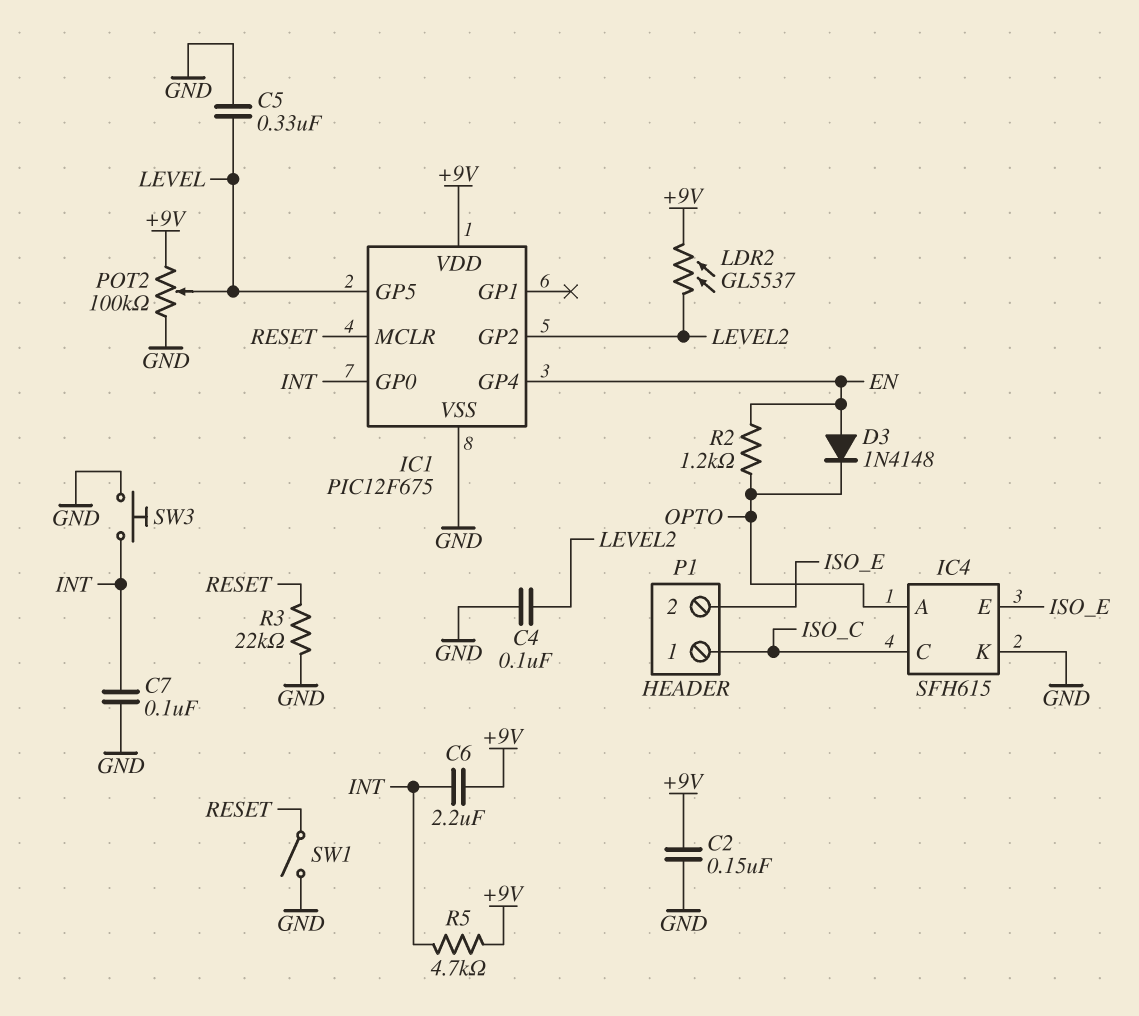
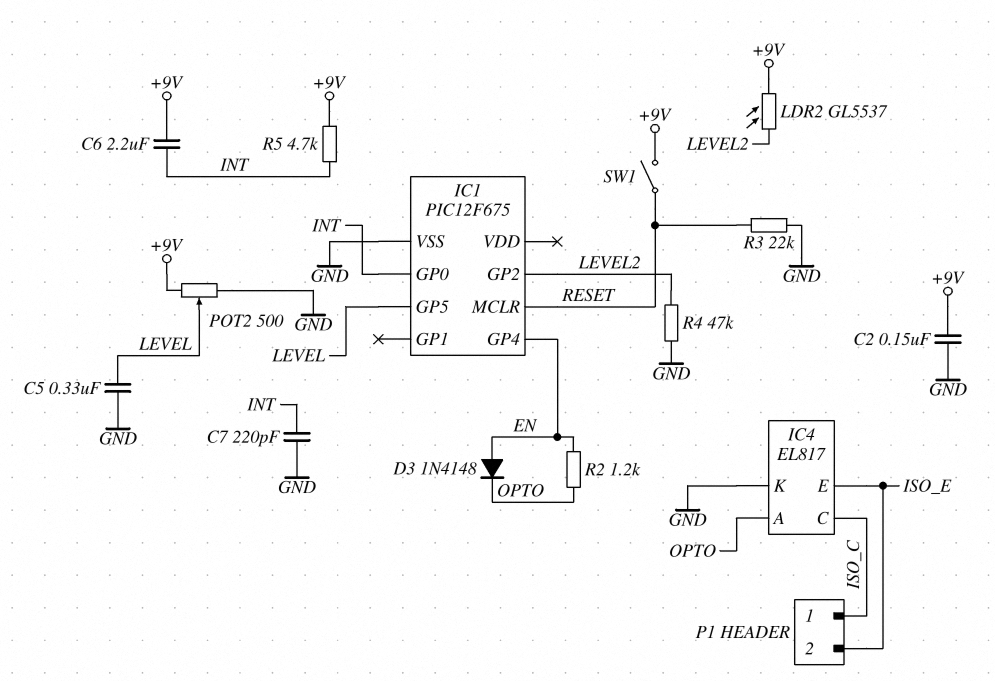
C4: 100nF (GND, LEVEL2) -> none
C7: 100nF (GND, INT) -> 220pF (GND, INT)
IC1 pin VDD: +9V -> none
IC4: SFH615 -> EL817
POT2: 100k (+9V, GND, wiper LEVEL) -> 500 (+9V, GND, wiper LEVEL)
R4: none -> 47k (GND, LEVEL2)
SW1: switch (GND, RESET) -> switch (+9V, RESET)
SW3: button (GND, INT) -> none

